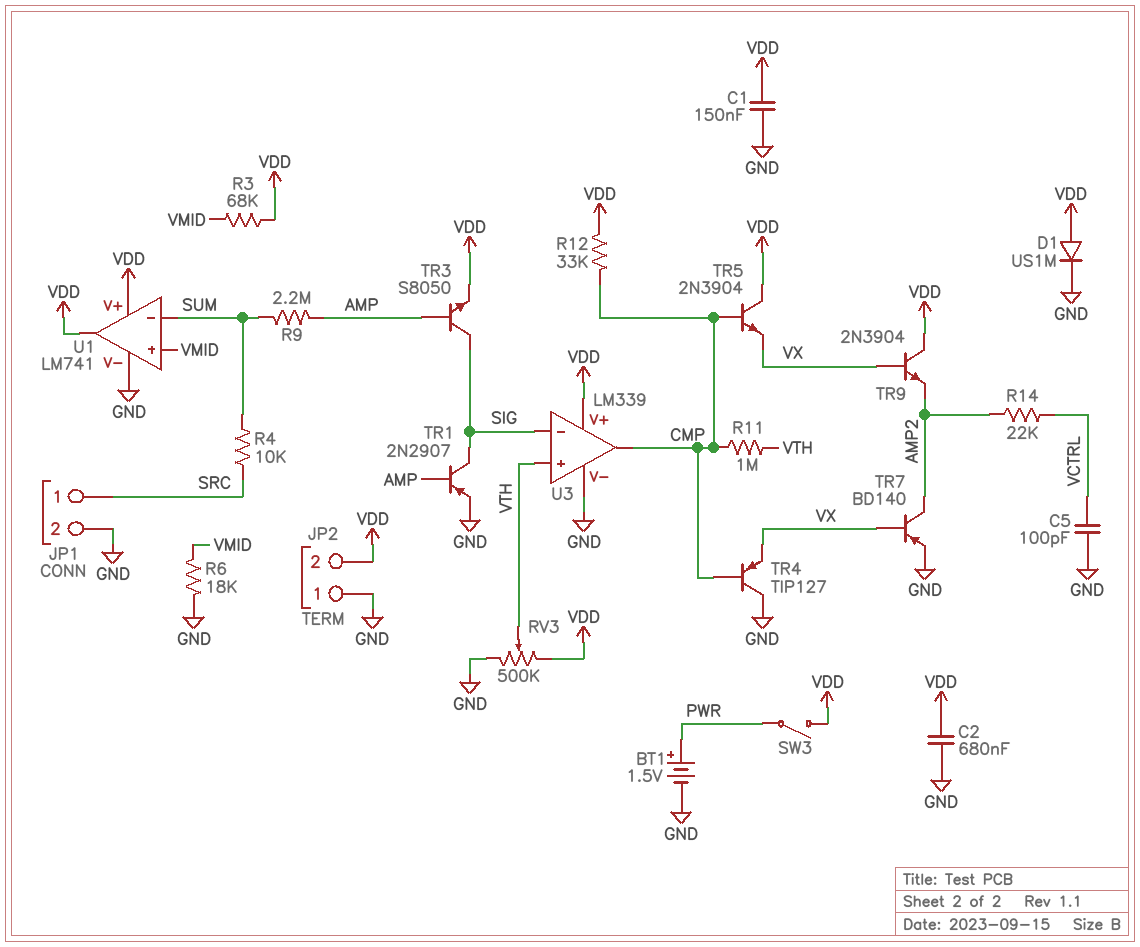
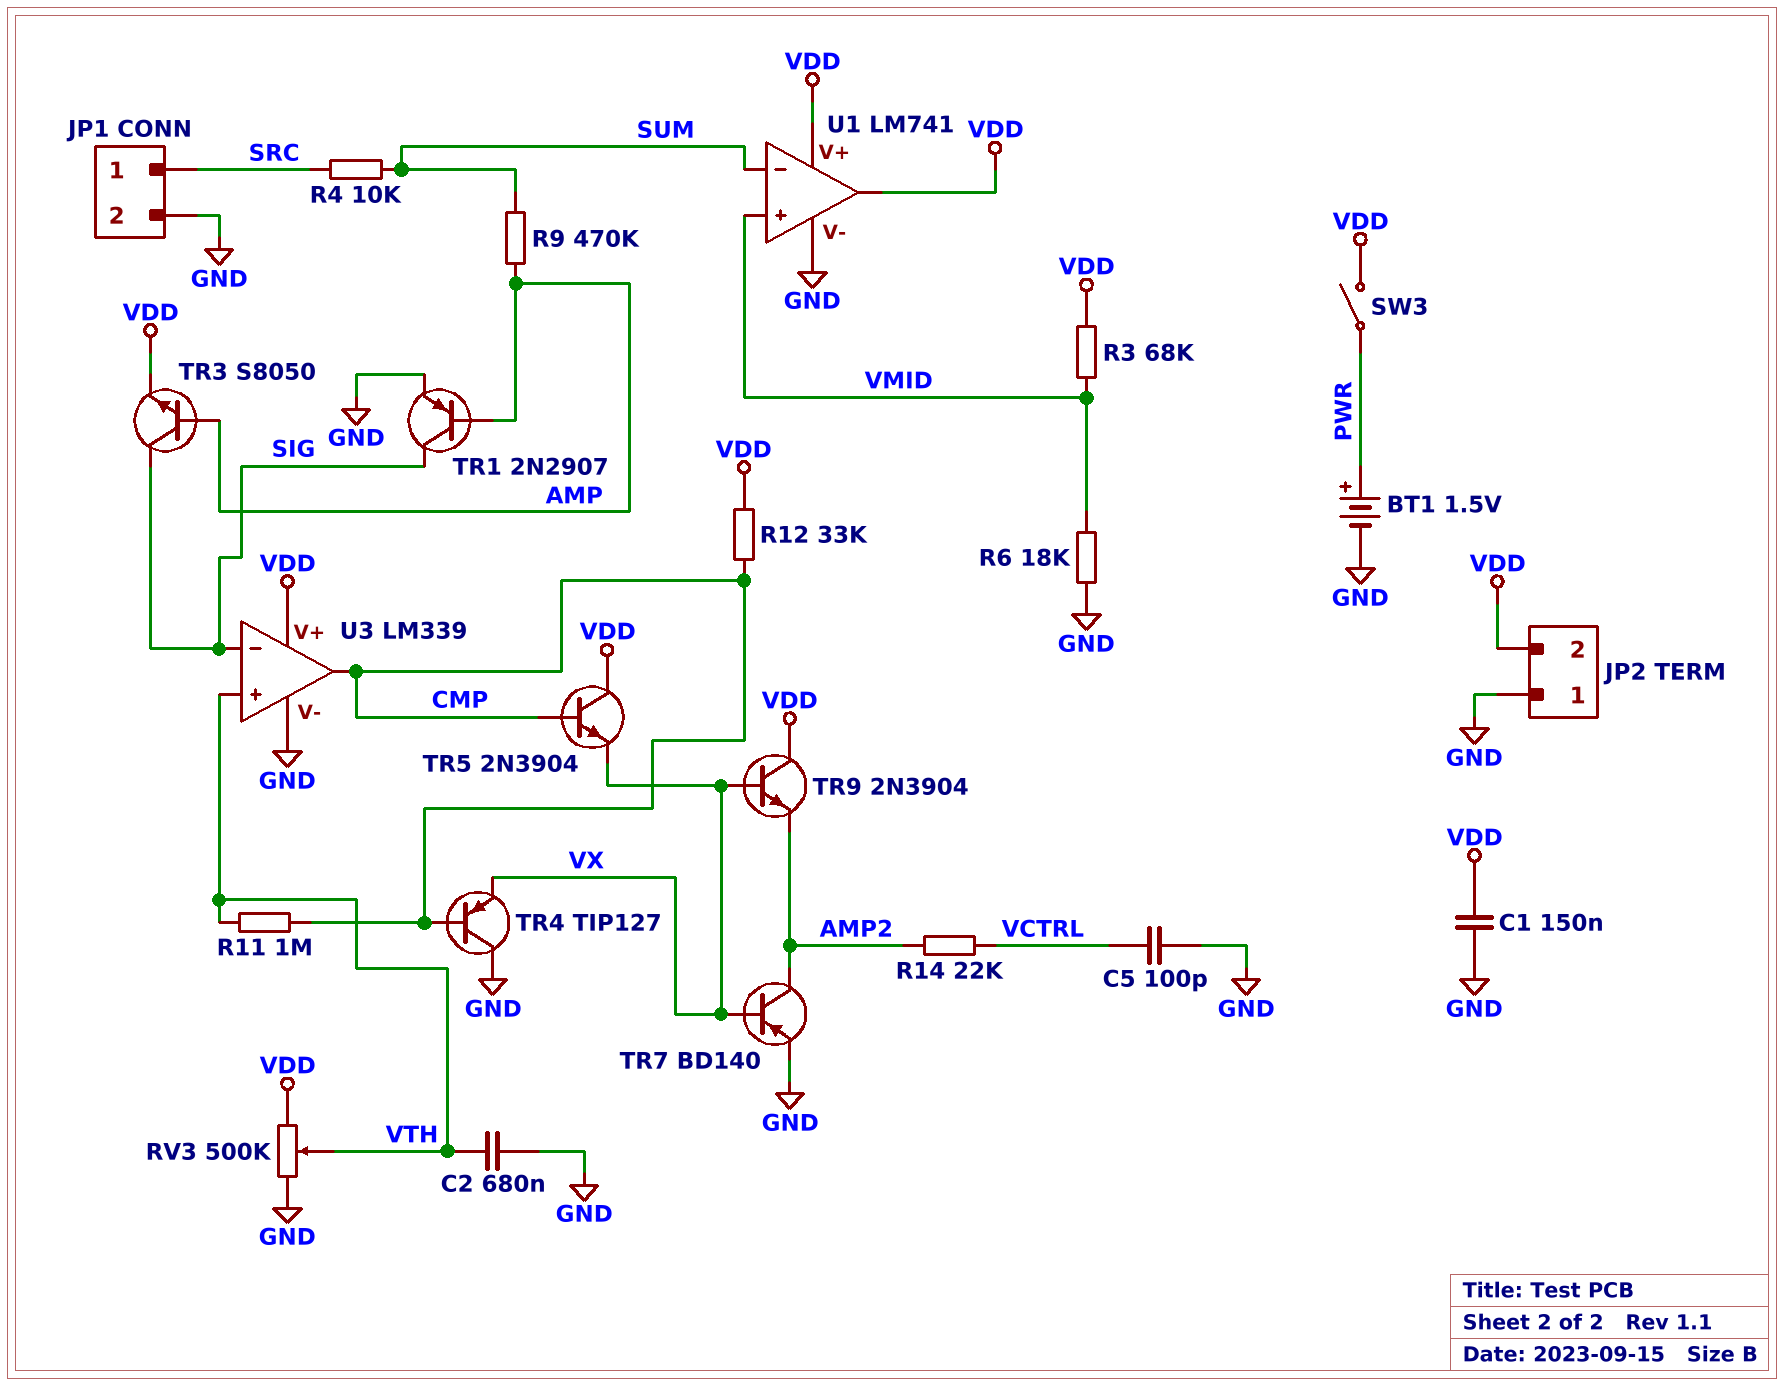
C2: 680nF (GND, VDD) -> 680nF (GND, VTH)
D1: diode US1M (A VDD, K GND) -> none
R9: 2.2M (AMP, SUM) -> 470k (AMP, SUM)

